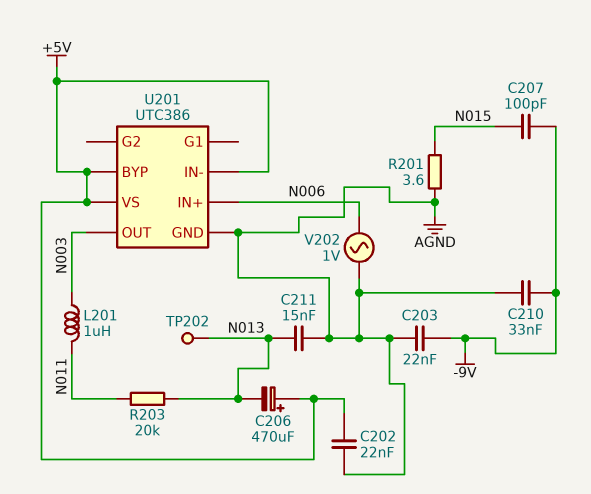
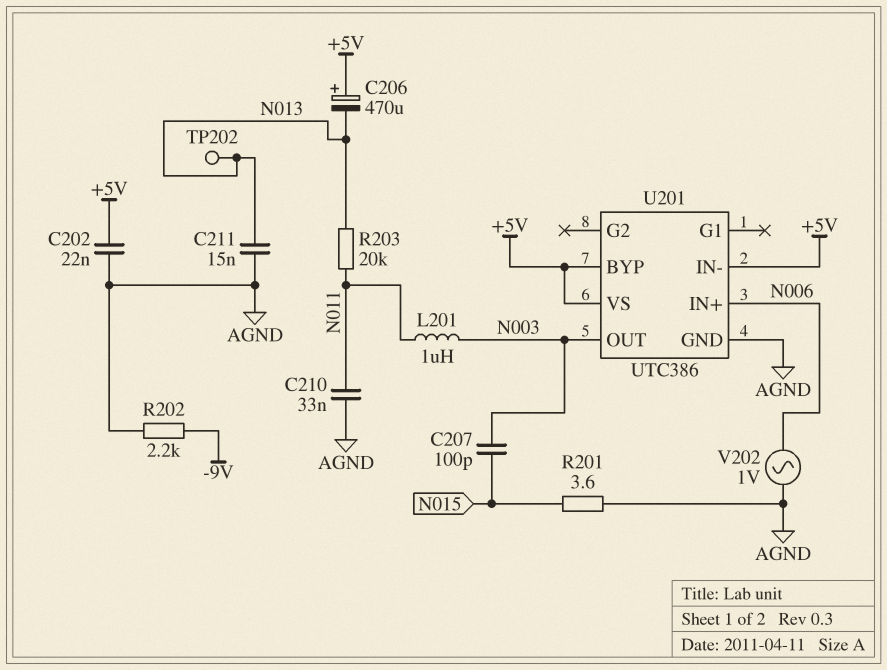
C203: 22nF (-9V, AGND) -> none
C207: 100pF (-9V, N015) -> 100pF (N003, N015)
C210: 33nF (-9V, AGND) -> 33nF (AGND, N011)
R202: none -> 2.2k (-9V, AGND)

